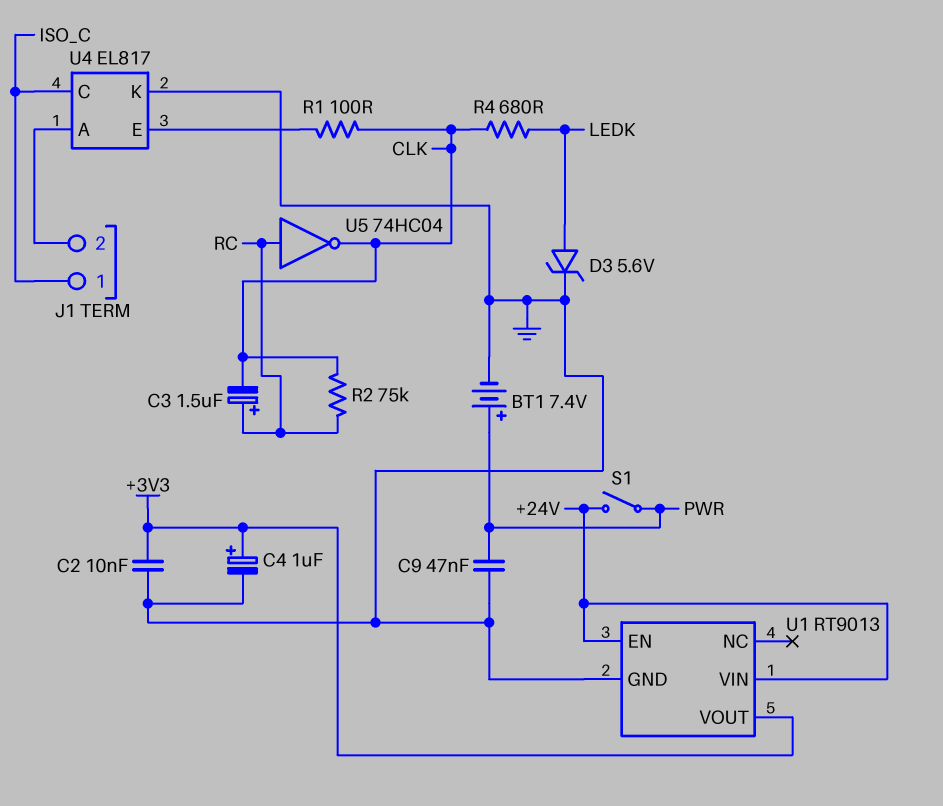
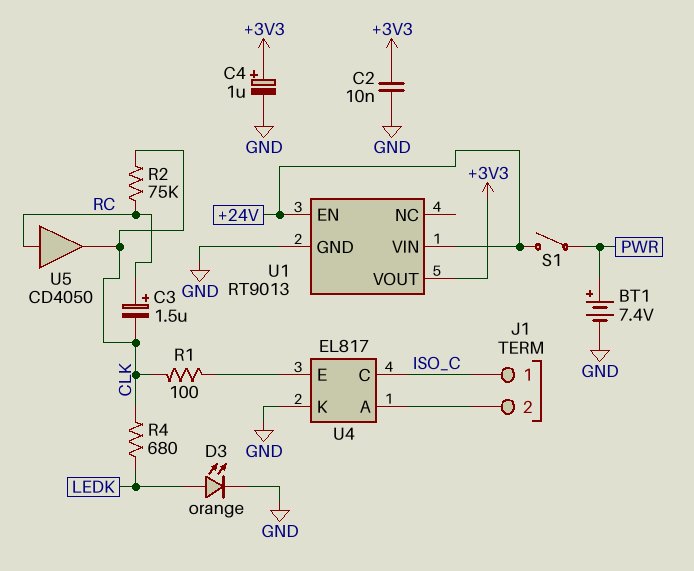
C9: 47nF (GND, PWR) -> none
D3: zener 5.6V (A LEDK, K GND) -> LED orange (A LEDK, K GND)
U5: NOT 74HC04 (in RC, out CLK) -> buffer CD4050 (in RC, out CLK)

